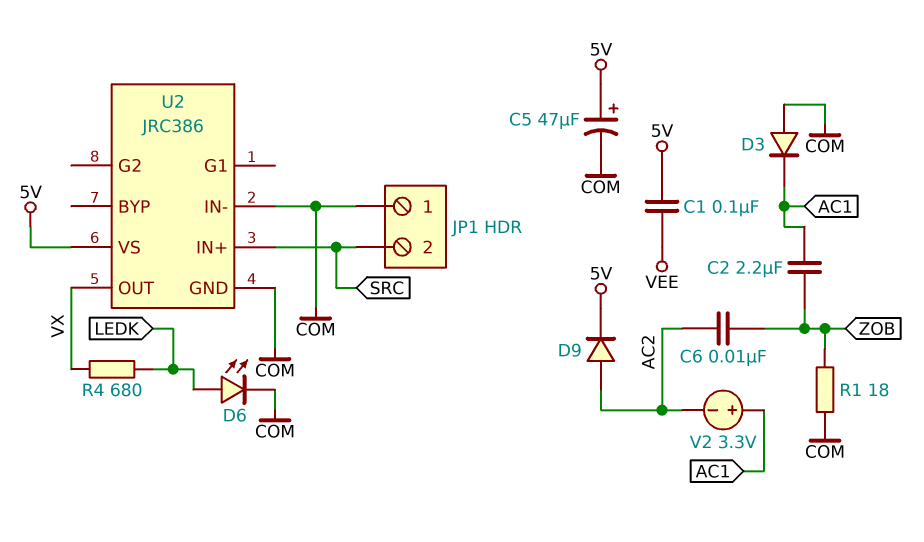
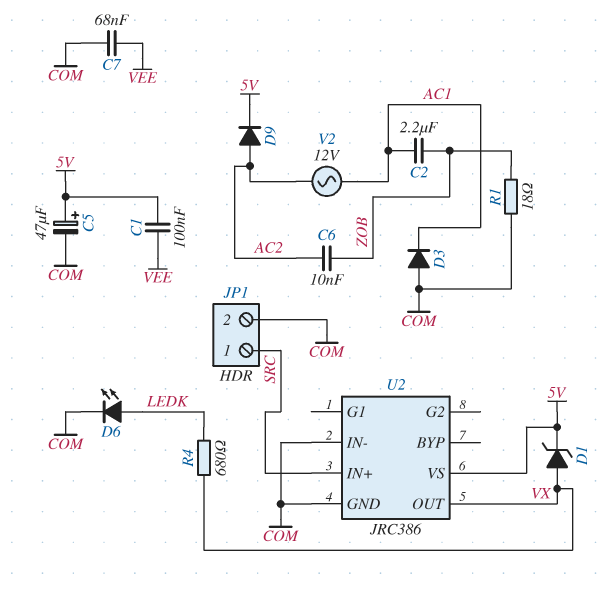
C7: none -> 68nF (COM, VEE)
D1: none -> zener (A VX, K 5V)
JP1 pin 1: COM -> SRC
JP1 pin 2: SRC -> COM
V2: 3.3V (plus AC1, minus AC2) -> AC 12V (AC1, AC2)

